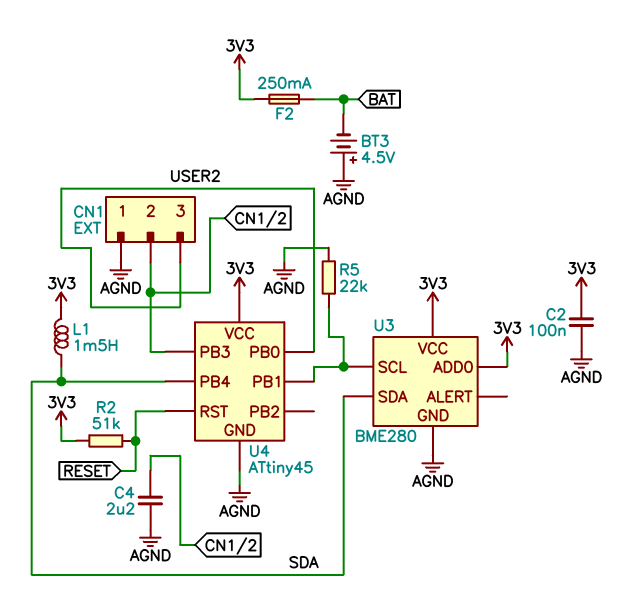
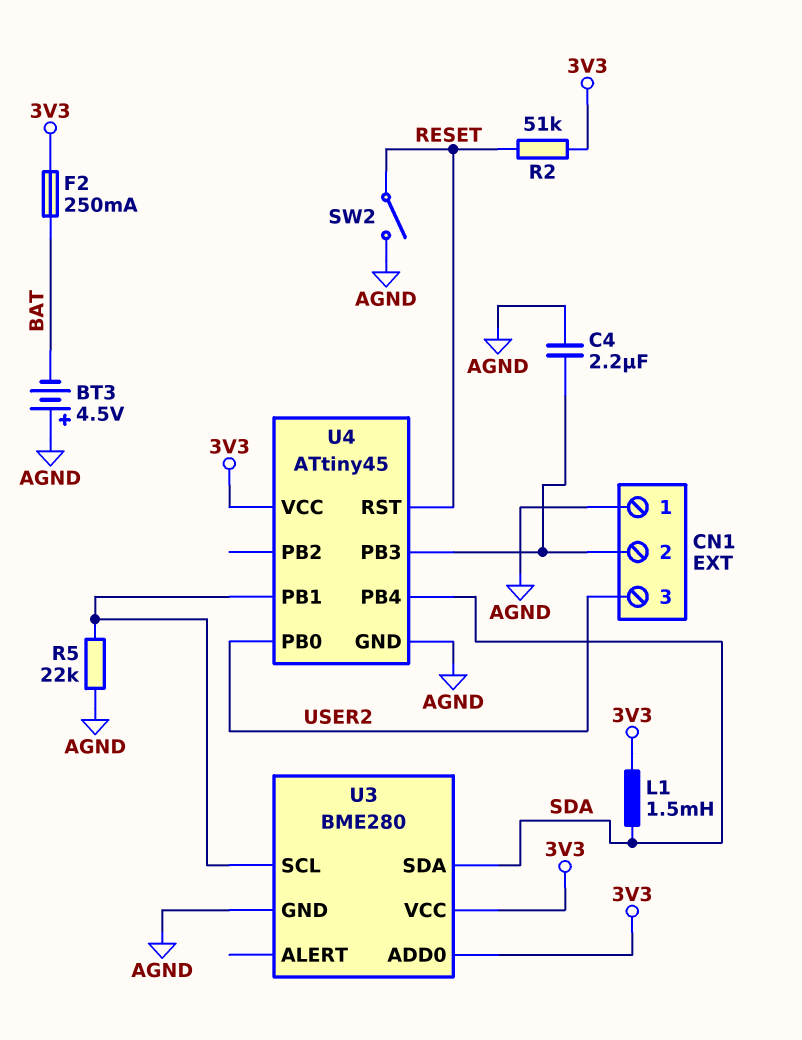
C2: 100nF (3V3, AGND) -> none
SW2: none -> switch (AGND, RESET)

